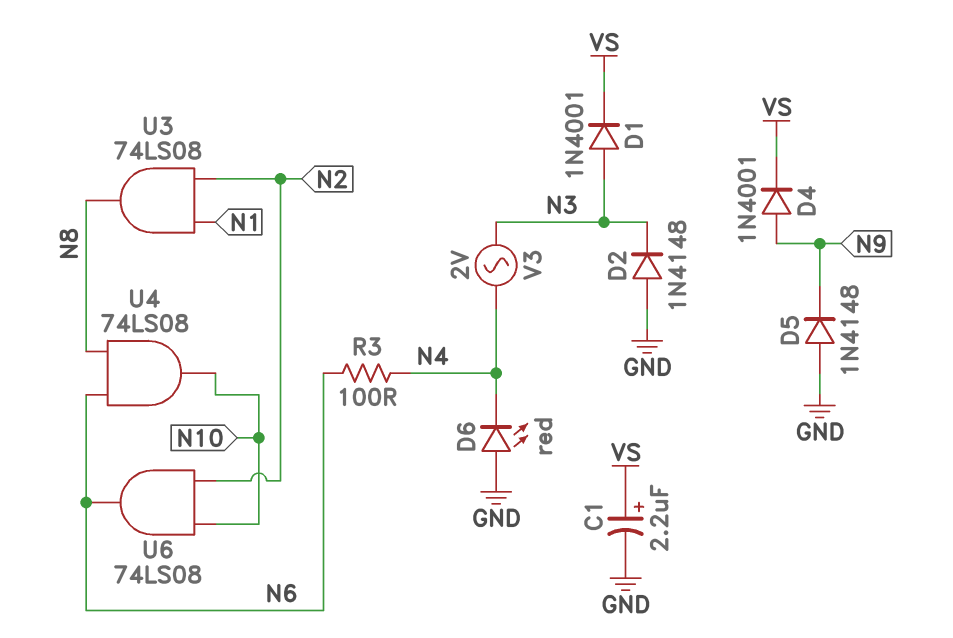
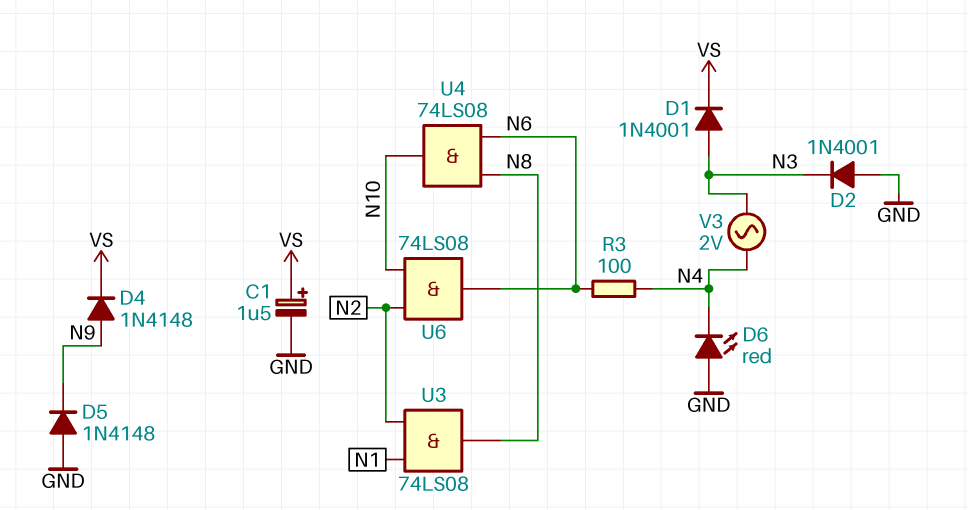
C1: 2.2uF (plus VS, minus GND) -> 1.5uF (plus VS, minus GND)
D2: diode 1N4148 (A GND, K N3) -> diode 1N4001 (A GND, K N3)
D4: diode 1N4001 (A N9, K VS) -> diode 1N4148 (A N9, K VS)

